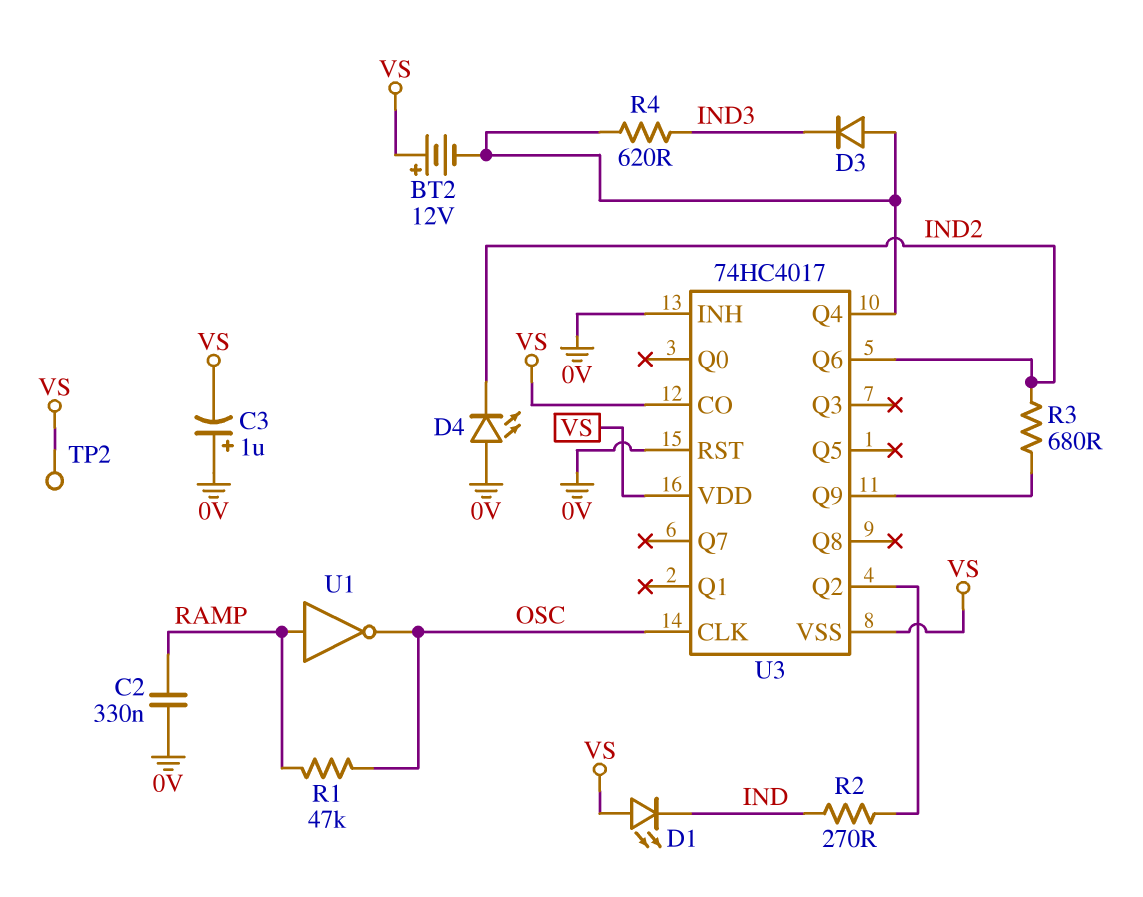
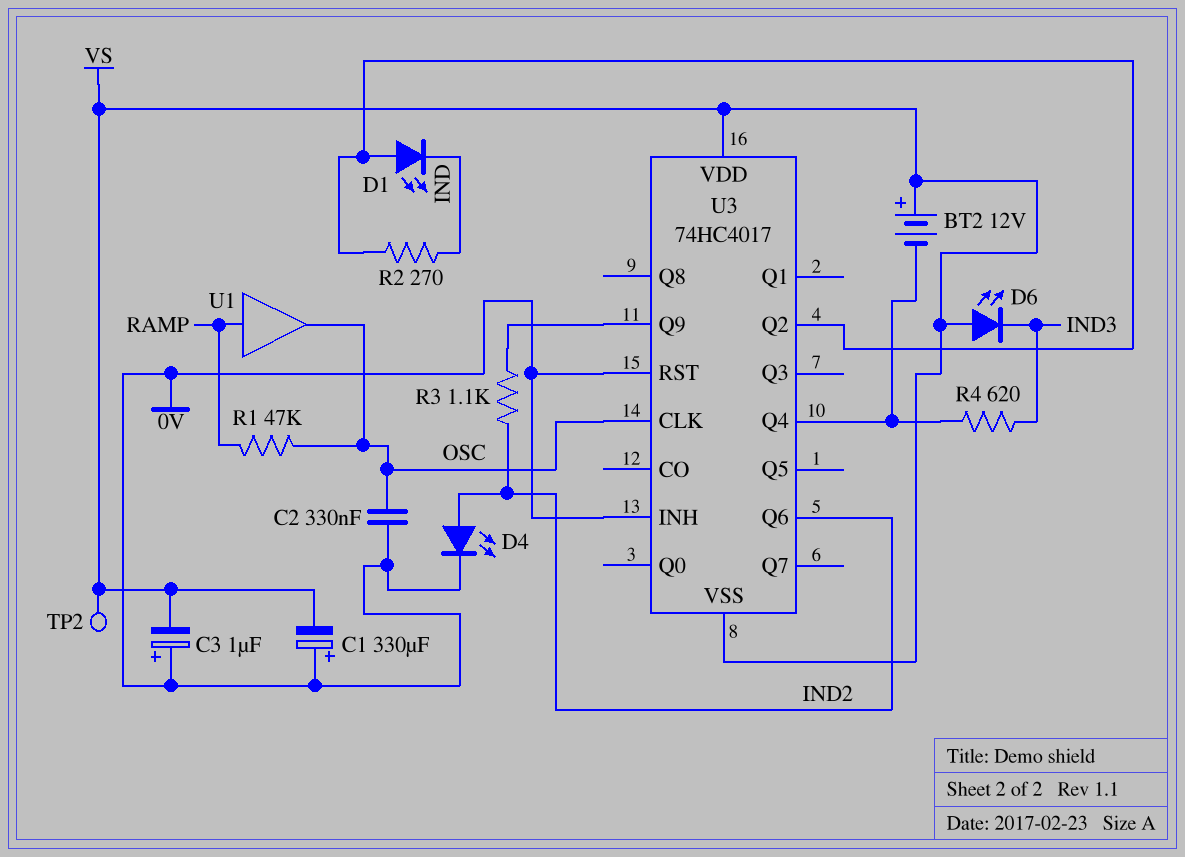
C1: none -> 330uF (plus 0V, minus VS)
C2: 330nF (0V, RAMP) -> 330nF (0V, OSC)
D1: LED (A VS, K IND) -> LED (A U3/Q2, K IND)
D3: diode (A U3/Q4, K IND3) -> none
D4: LED (A 0V, K IND2) -> LED (A IND2, K 0V)
D6: none -> LED (A VS, K IND3)
R3: 680 (IND2, U3/Q9) -> 1.1k (IND2, U3/Q9)
U1: NOT (in RAMP, out OSC) -> buffer (in RAMP, out OSC)
U3 pin CO: VS -> none

